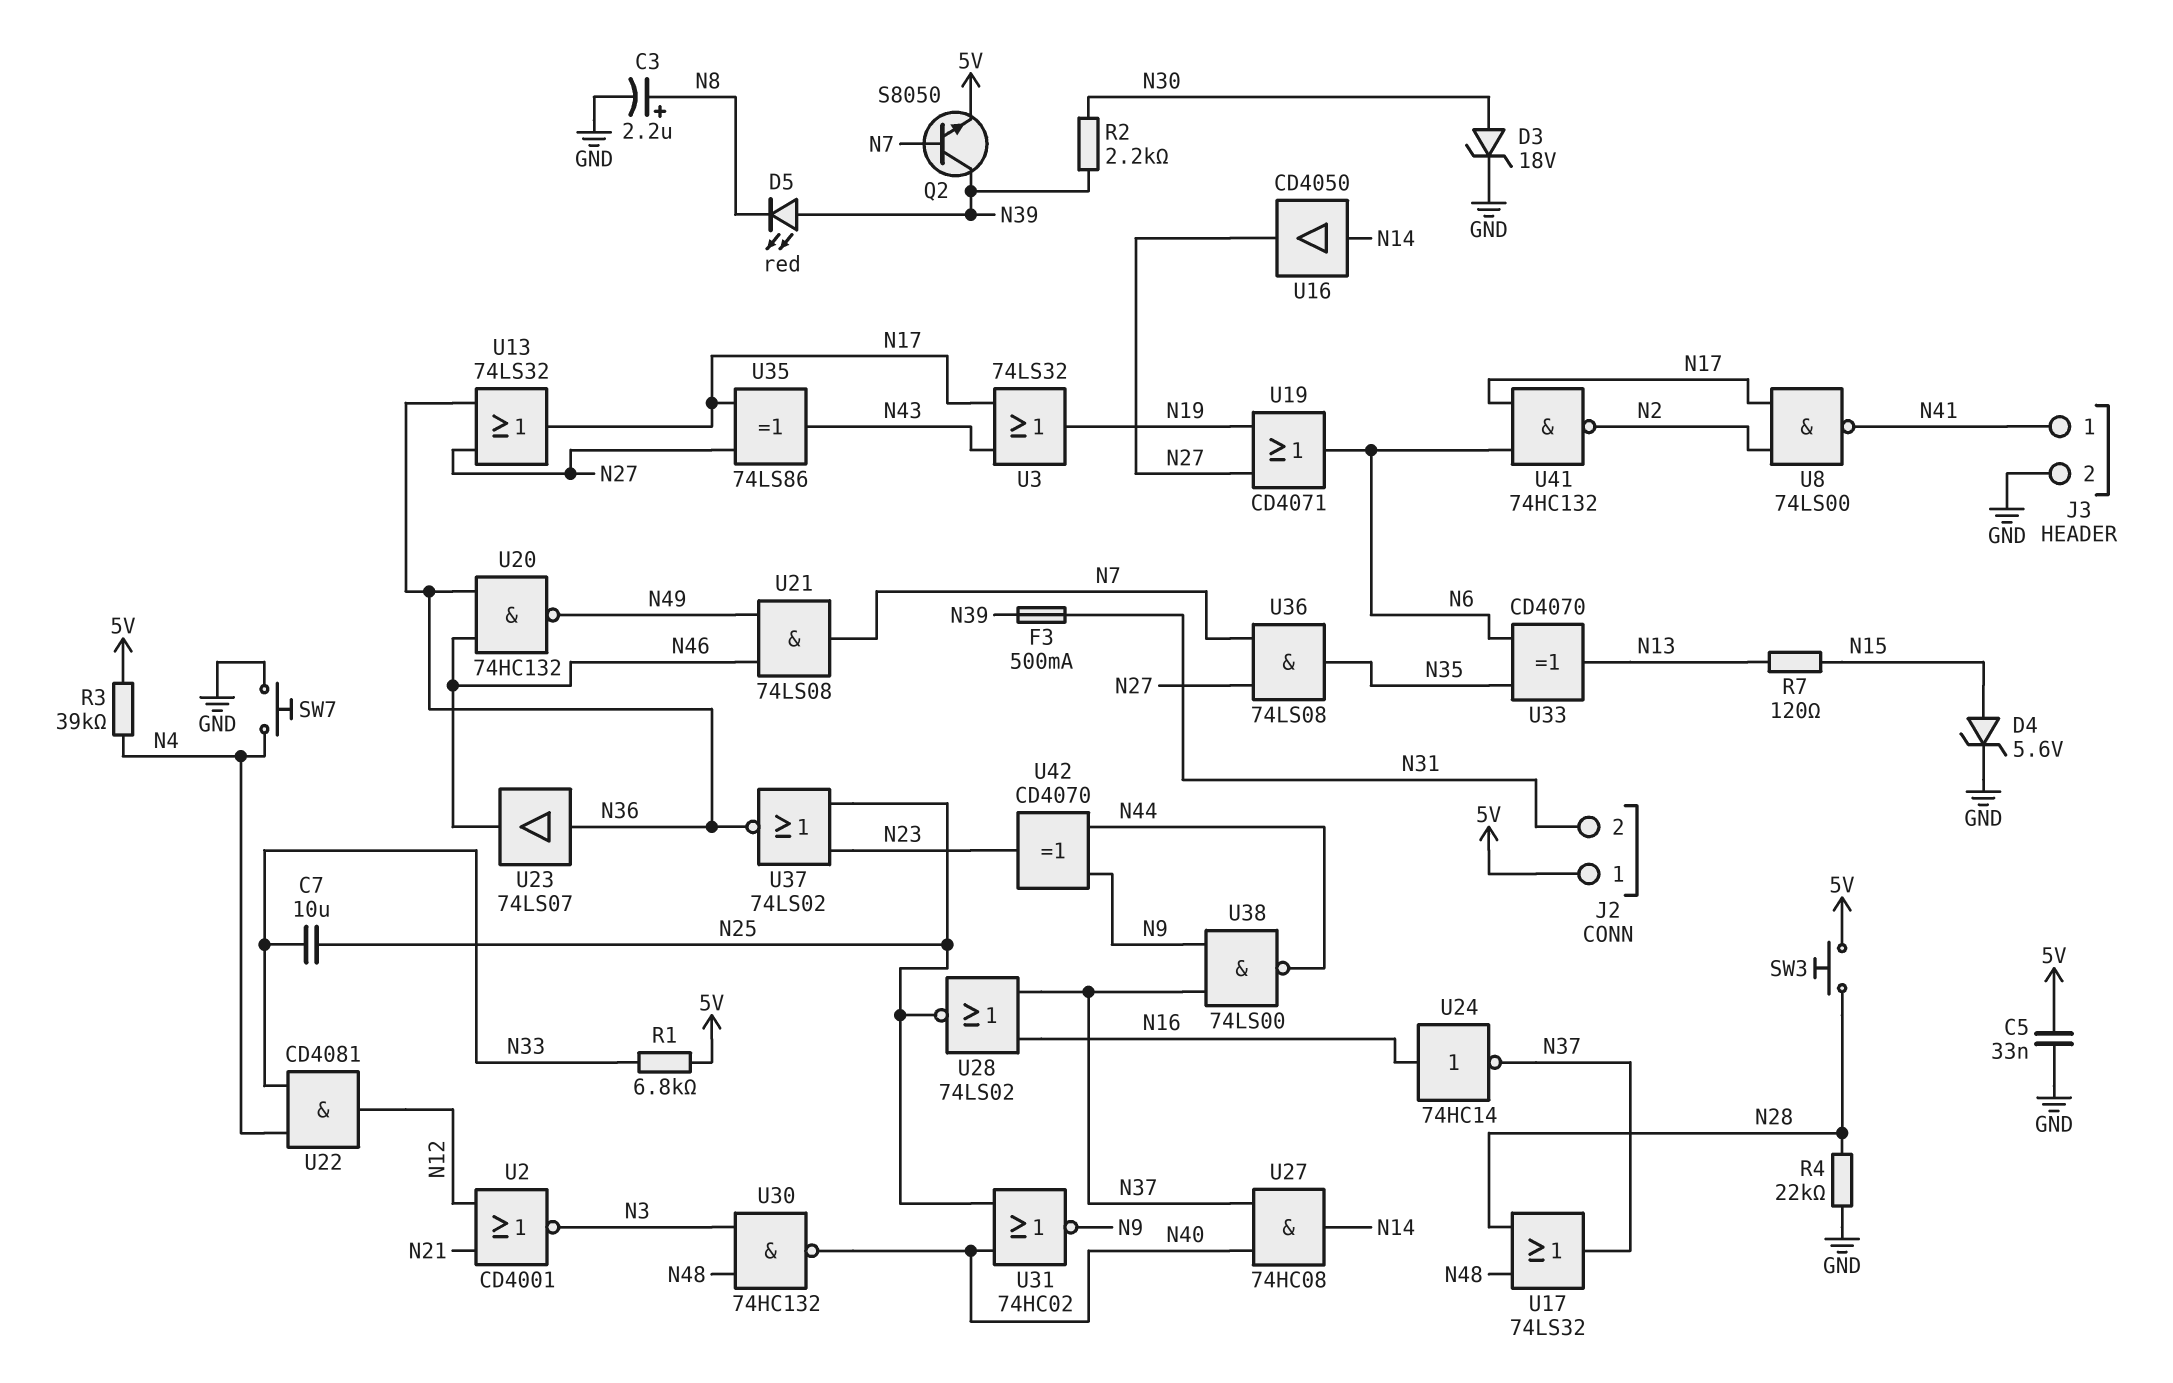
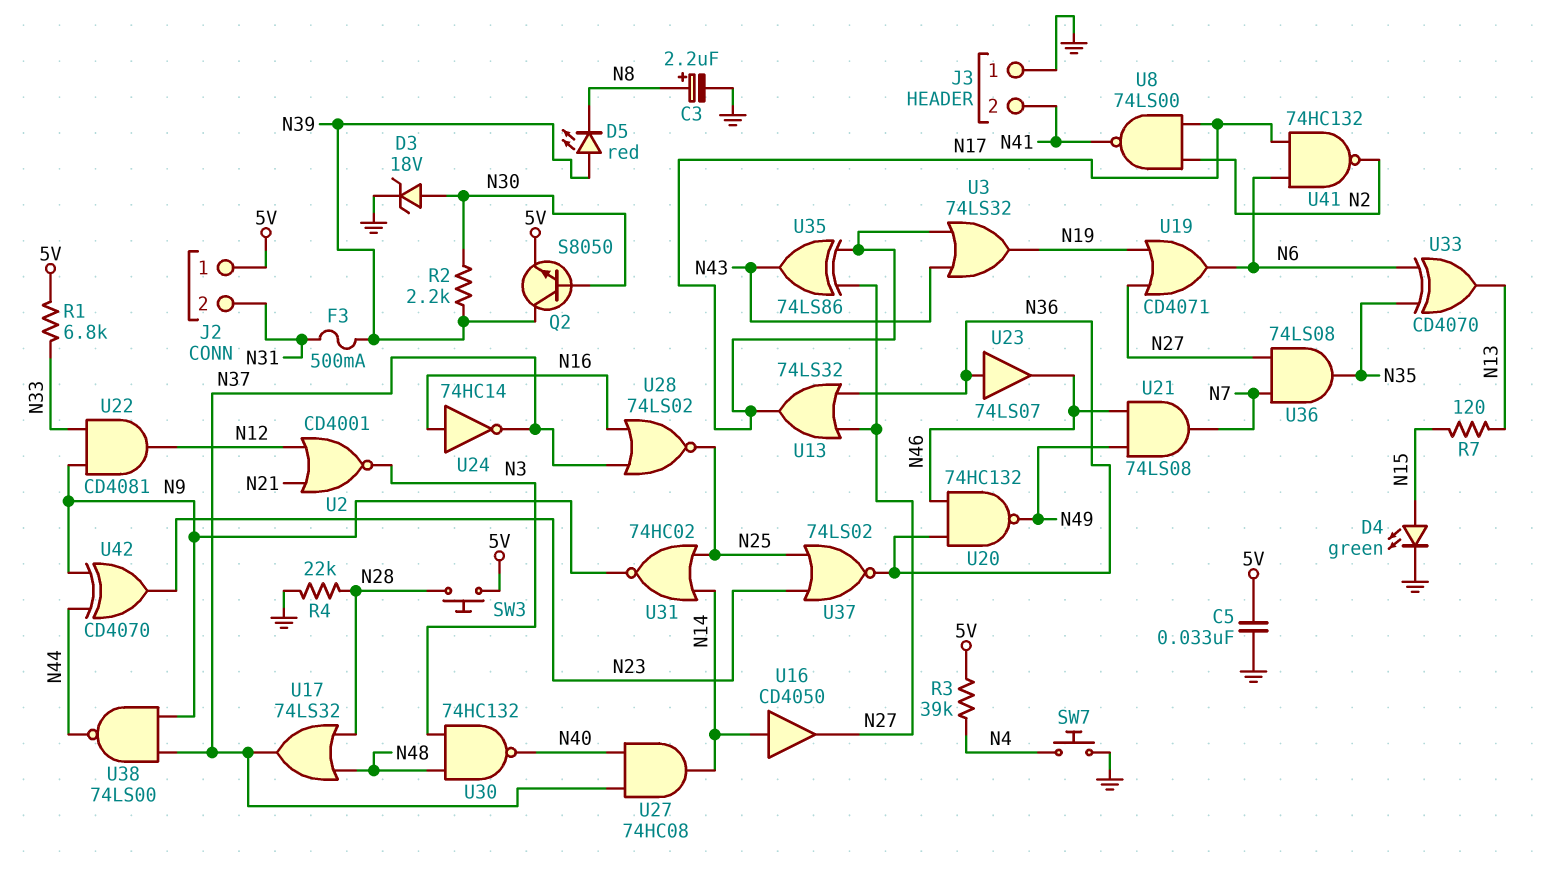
C7: 10uF (N25, N33) -> none
D4: zener 5.6V (A N15, K GND) -> LED green (A N15, K GND)
J3 pin 1: N41 -> GND
J3 pin 2: GND -> N41
Q2: NPN S8050 (B N7, C N39, E 5V) -> NPN S8050 (B N30, C N39, E 5V)
U22: AND CD4081 (in N4, in N33, out N12) -> AND CD4081 (in N9, in N33, out N12)
U31: NOR 74HC02 (in N25, in N40, out N9) -> NOR 74HC02 (in N14, in N25, out N9)

